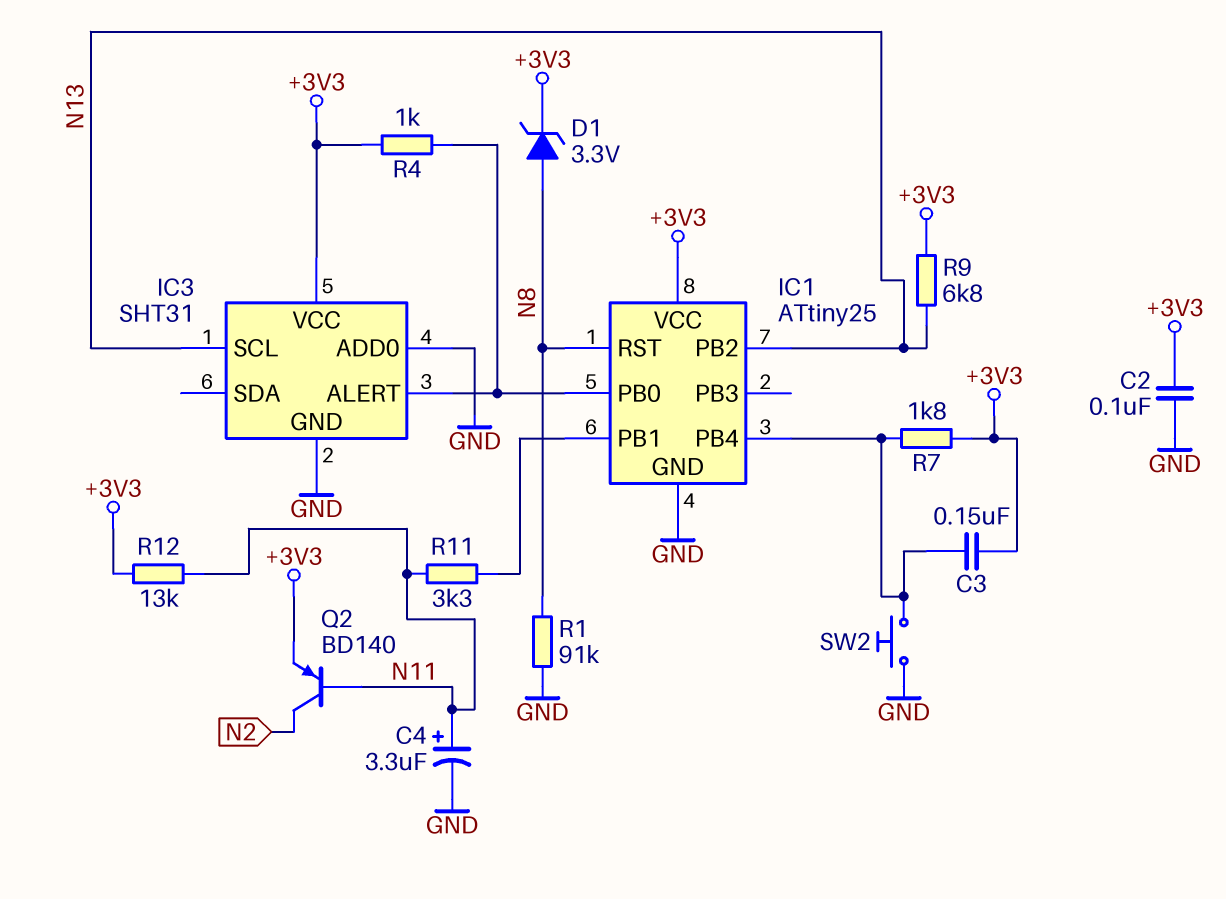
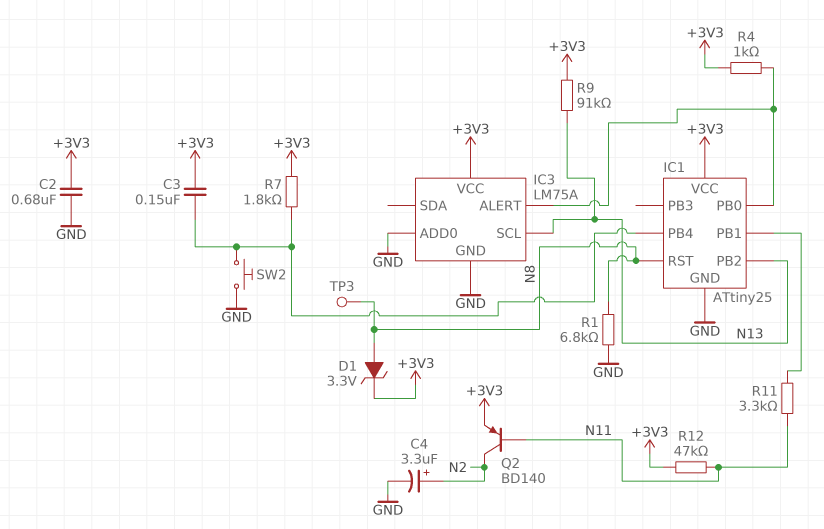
C2: 100nF (+3V3, GND) -> 680nF (+3V3, GND)
C4: 3.3uF (plus N11, minus GND) -> 3.3uF (plus N2, minus GND)
IC3: SHT31 -> LM75A
R1: 91k (GND, N8) -> 6.8k (GND, N8)
R9: 6.8k (+3V3, N13) -> 91k (+3V3, N13)
R12: 13k (+3V3, N11) -> 47k (+3V3, N11)
TP3: none -> test point (N8)

